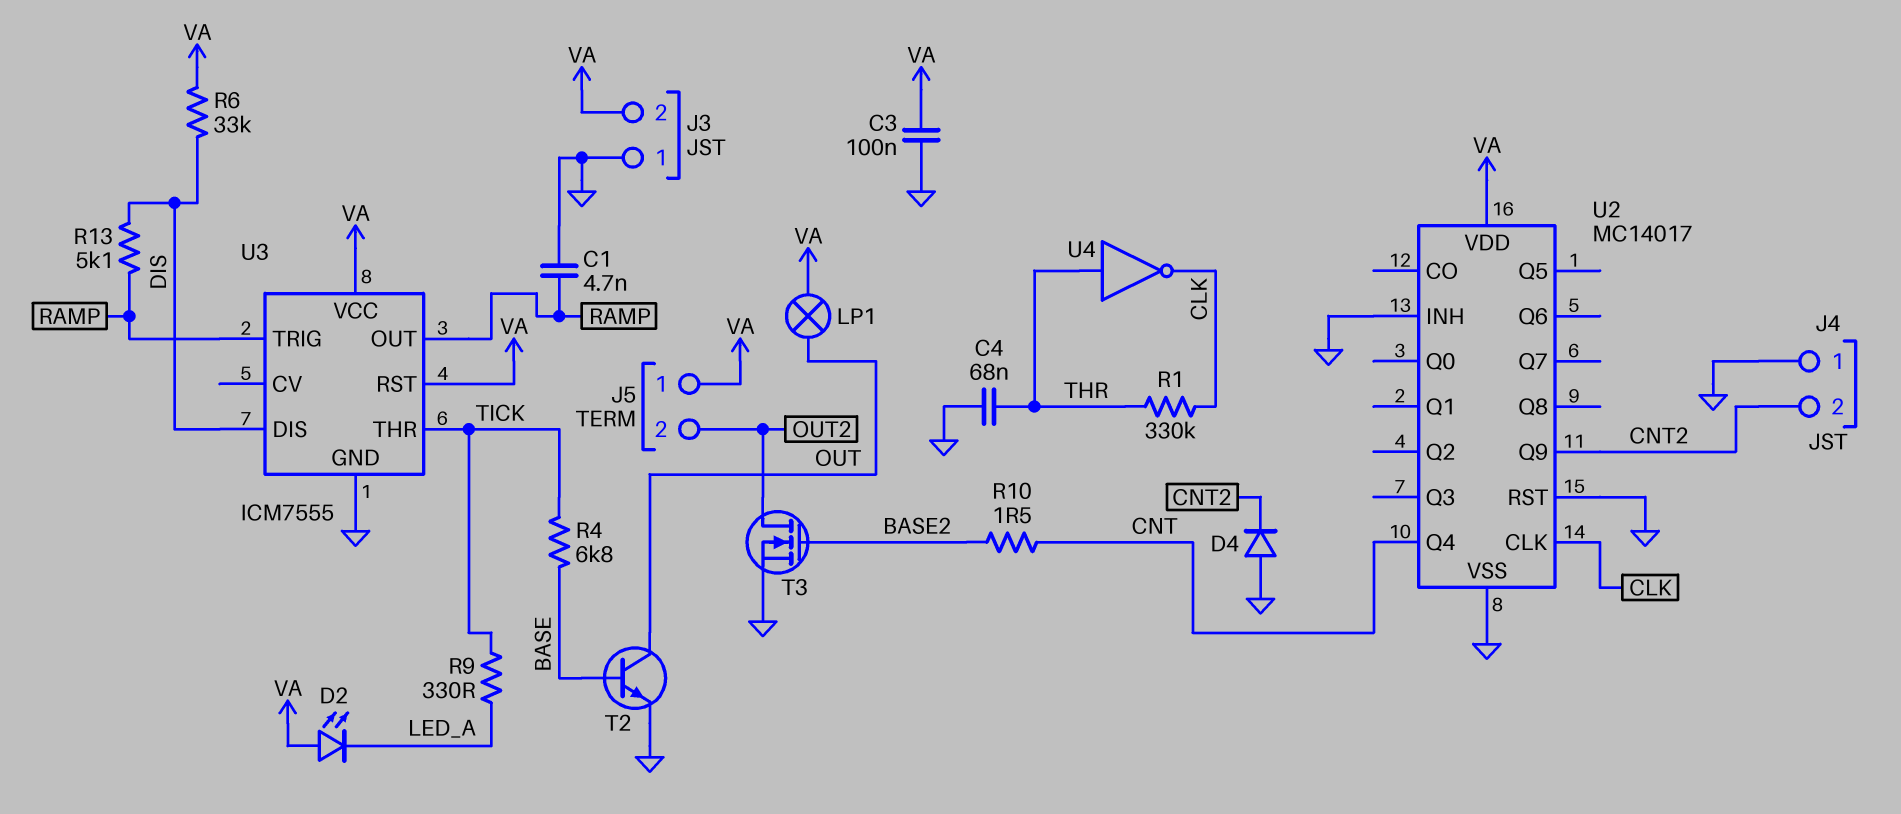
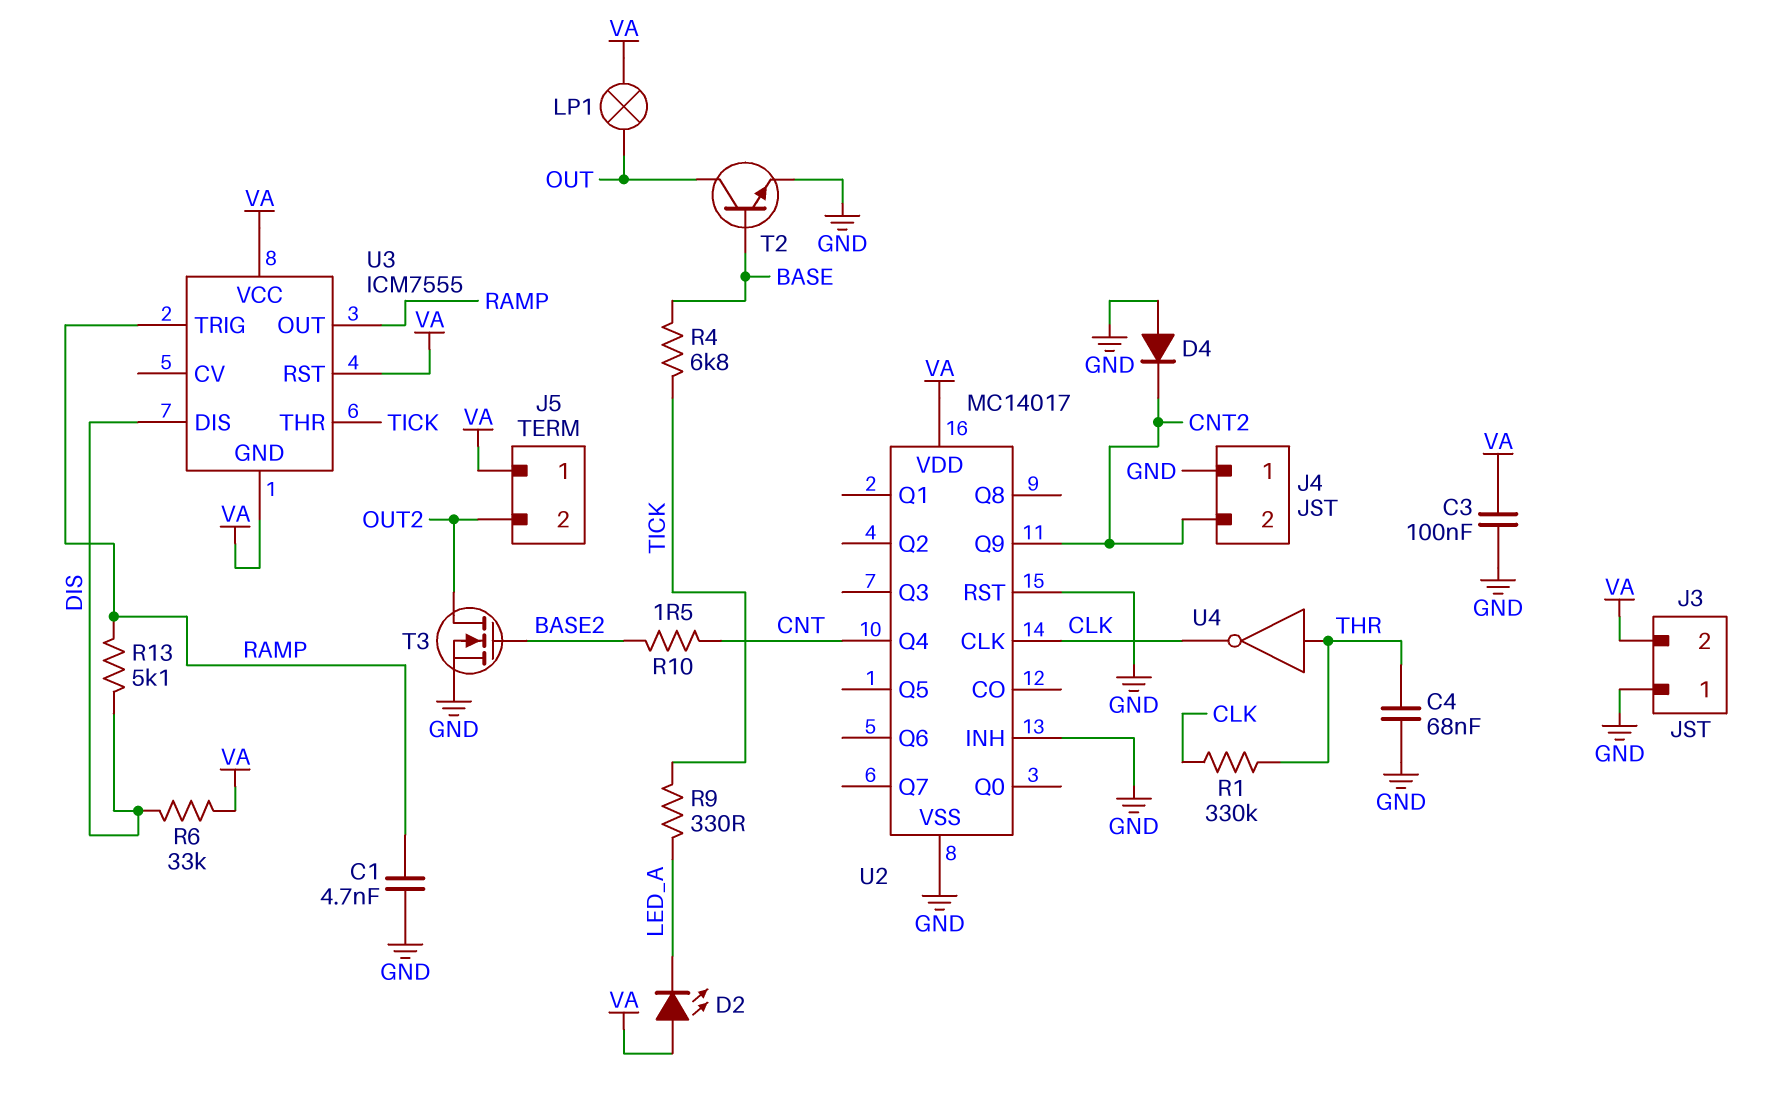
U3 pin GND: GND -> VA

